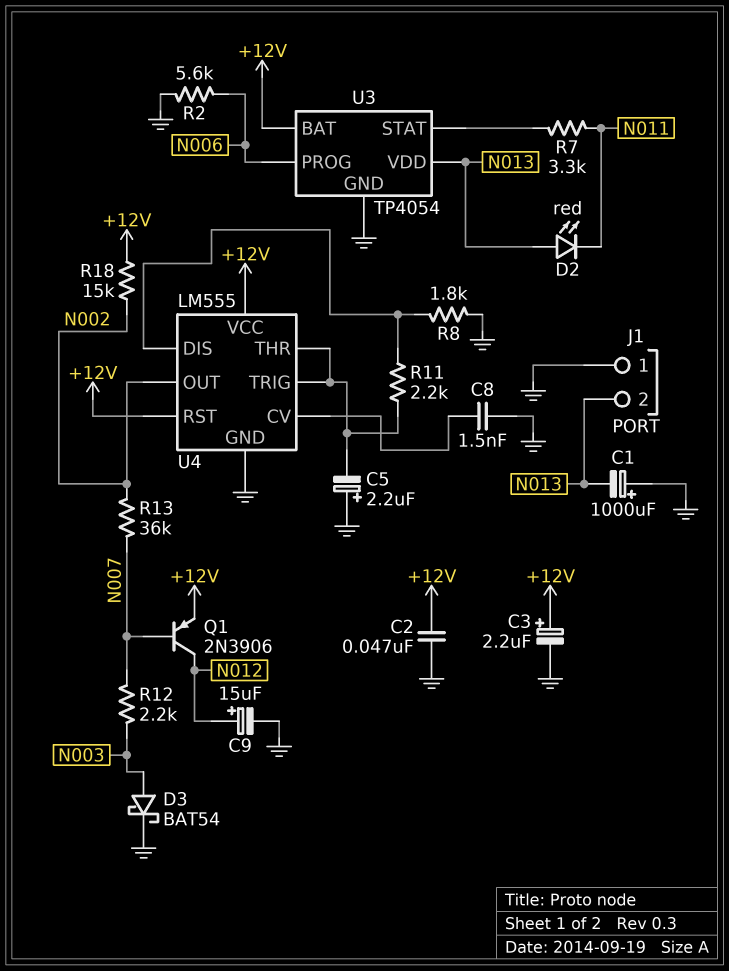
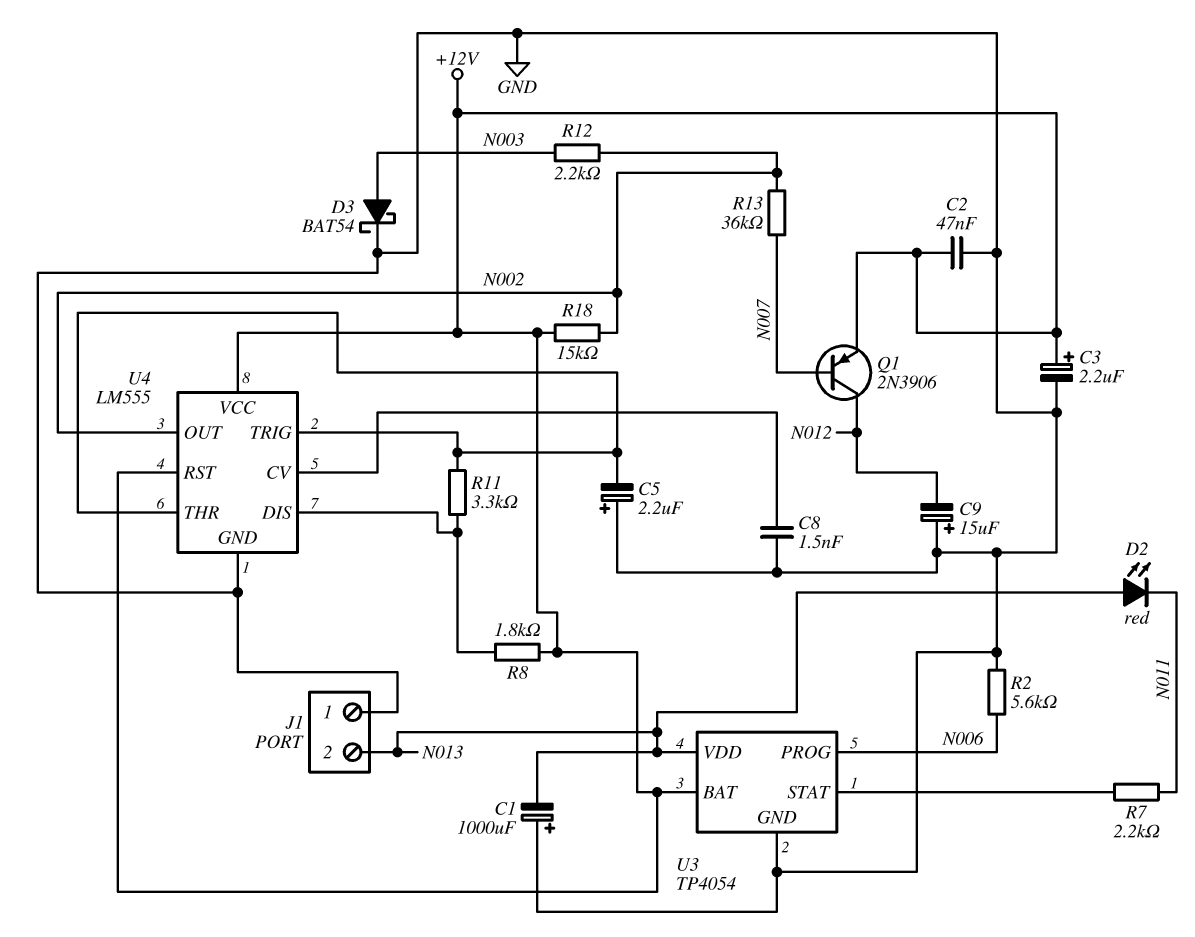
C9: 15uF (plus N012, minus GND) -> 15uF (plus GND, minus N012)
R7: 3.3k (N011, U3/STAT) -> 2.2k (N011, U3/STAT)
R8: 1.8k (GND, U4/DIS) -> 1.8k (+12V, U4/DIS)
R11: 2.2k (U4/DIS, U4/THR) -> 3.3k (U4/DIS, U4/THR)
R12: 2.2k (N003, N007) -> 2.2k (N002, N003)

